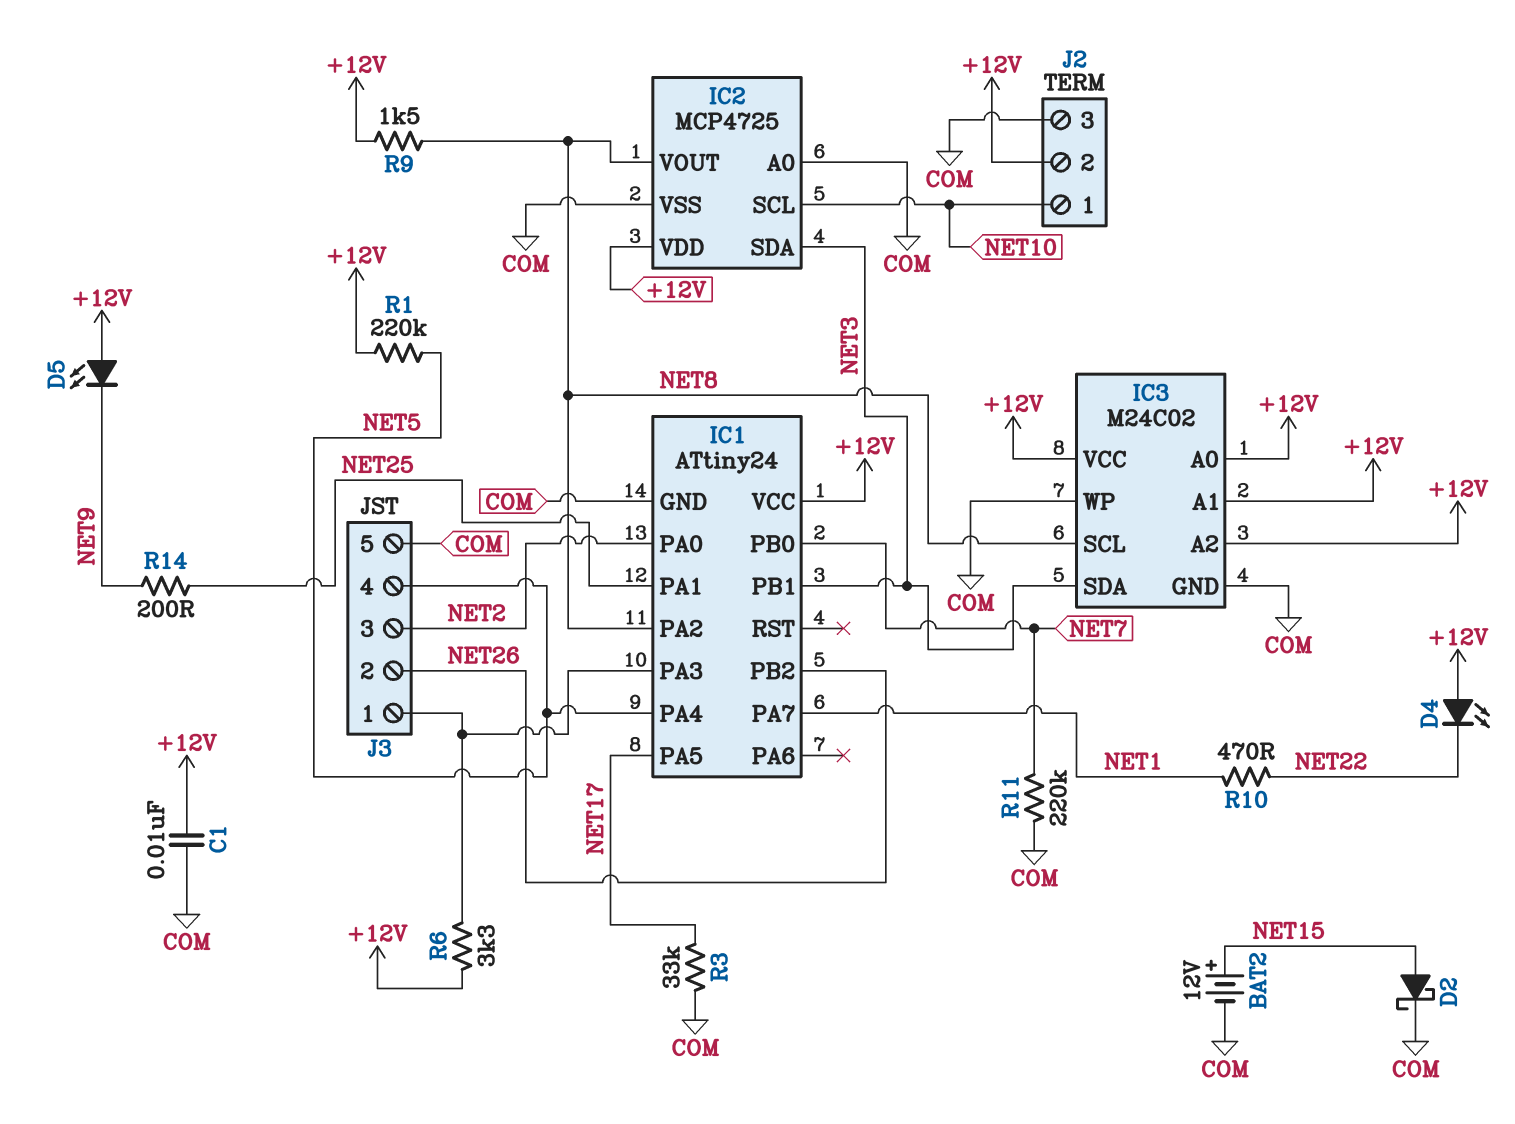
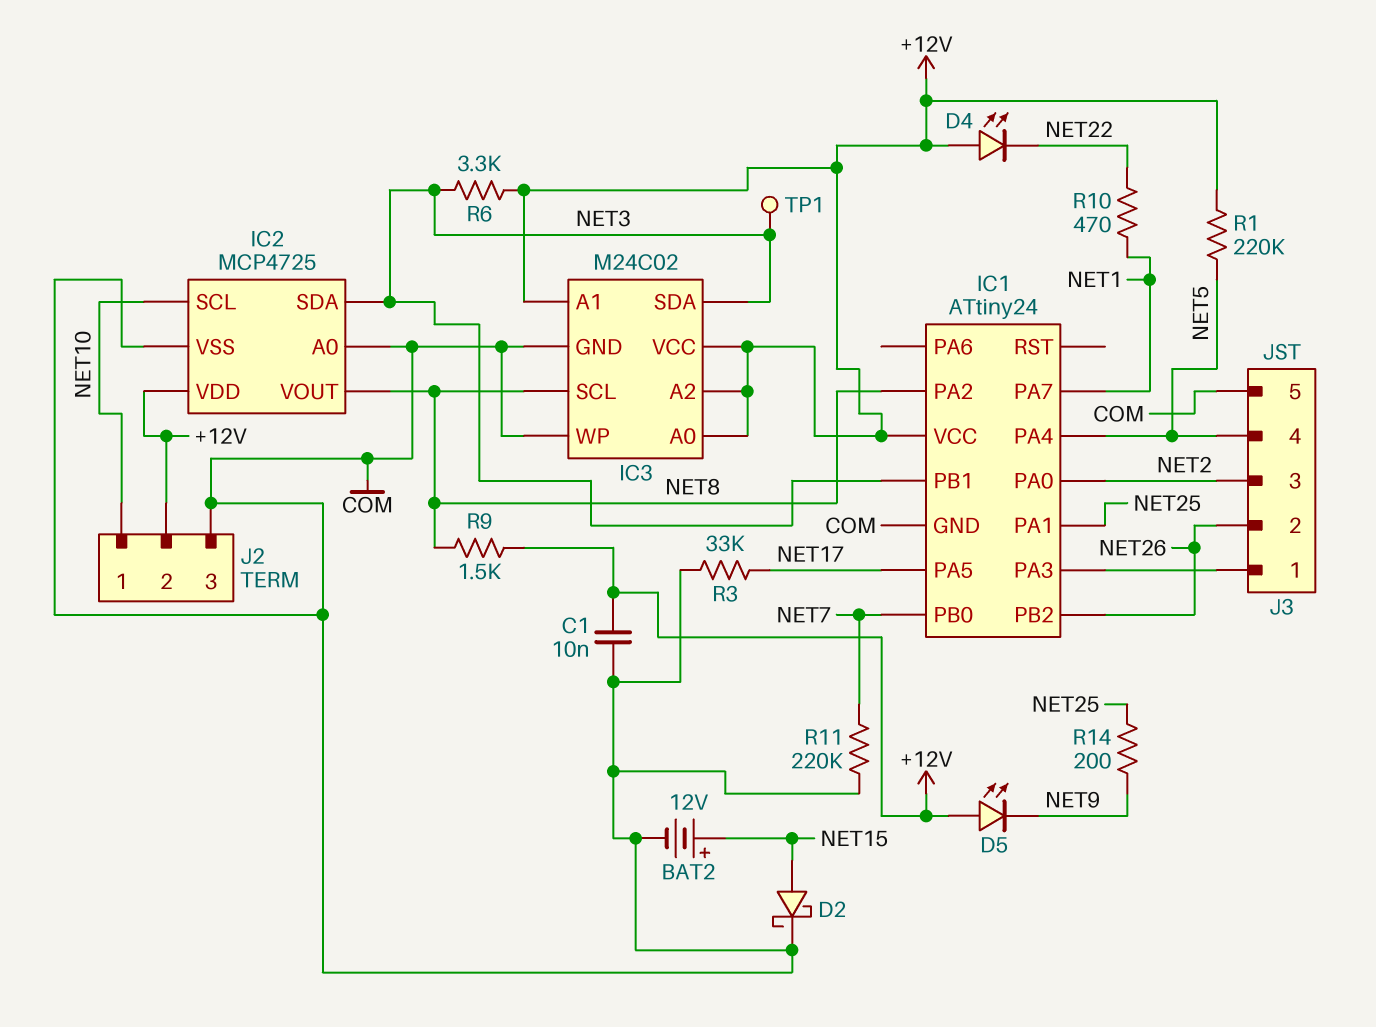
R6: 3.3k (+12V, IC1/PA3) -> 3.3k (+12V, NET3)
TP1: none -> test point (NET3)

